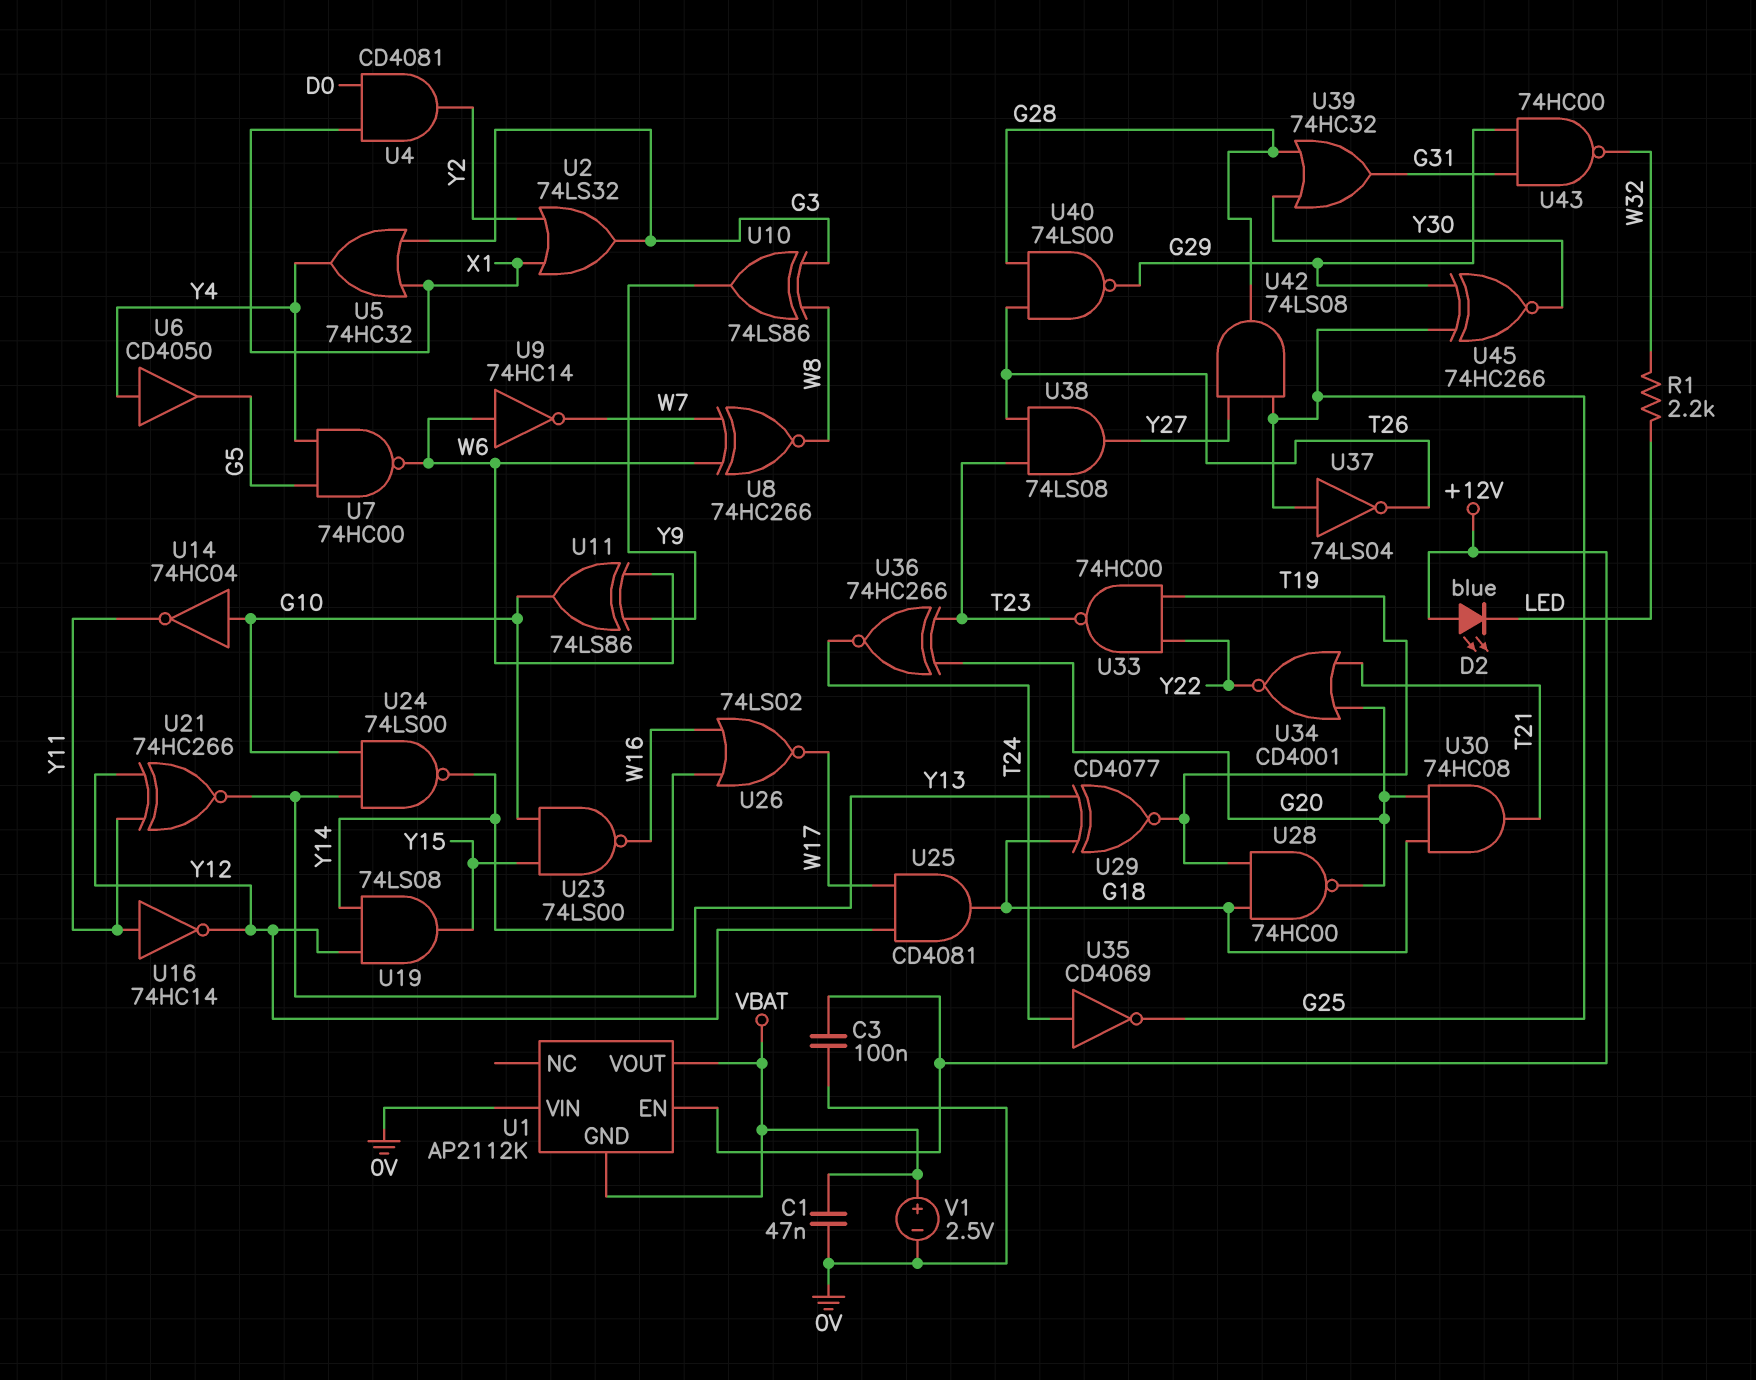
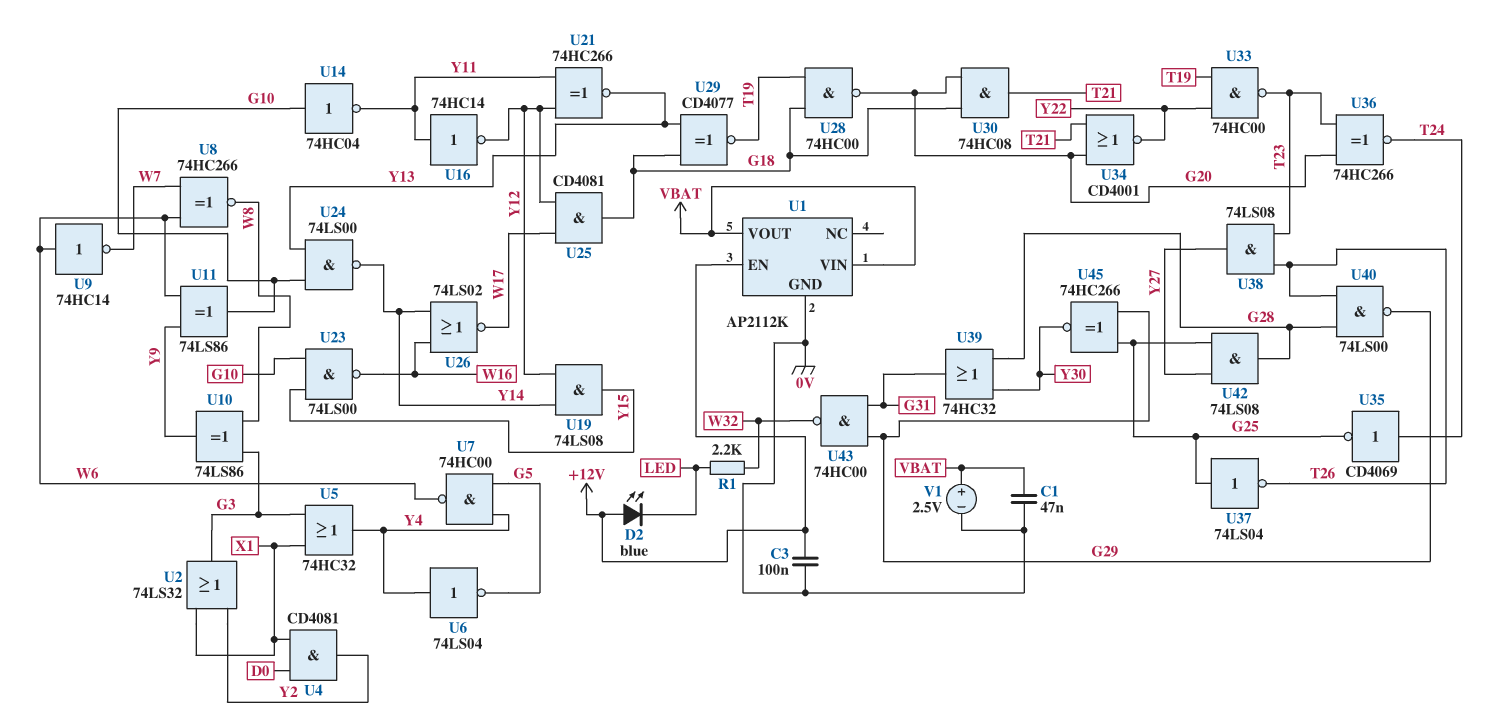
U1 pin GND: VBAT -> 0V
U1 pin VIN: 0V -> VBAT
U6: buffer CD4050 (in Y4, out G5) -> NOT 74LS04 (in Y4, out G5)

